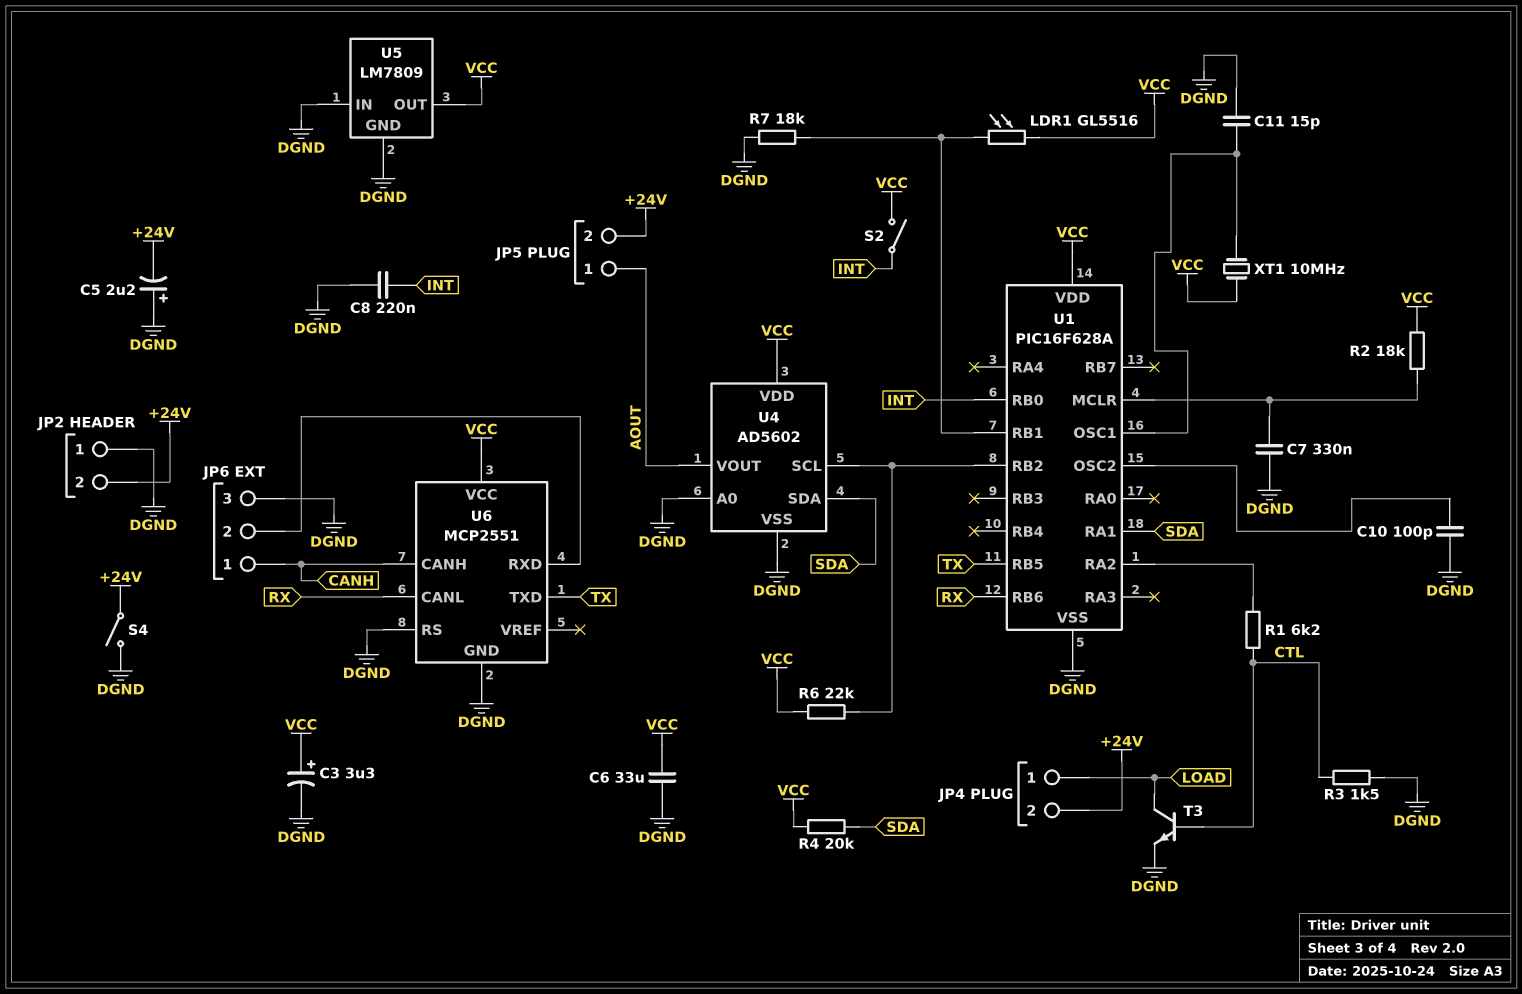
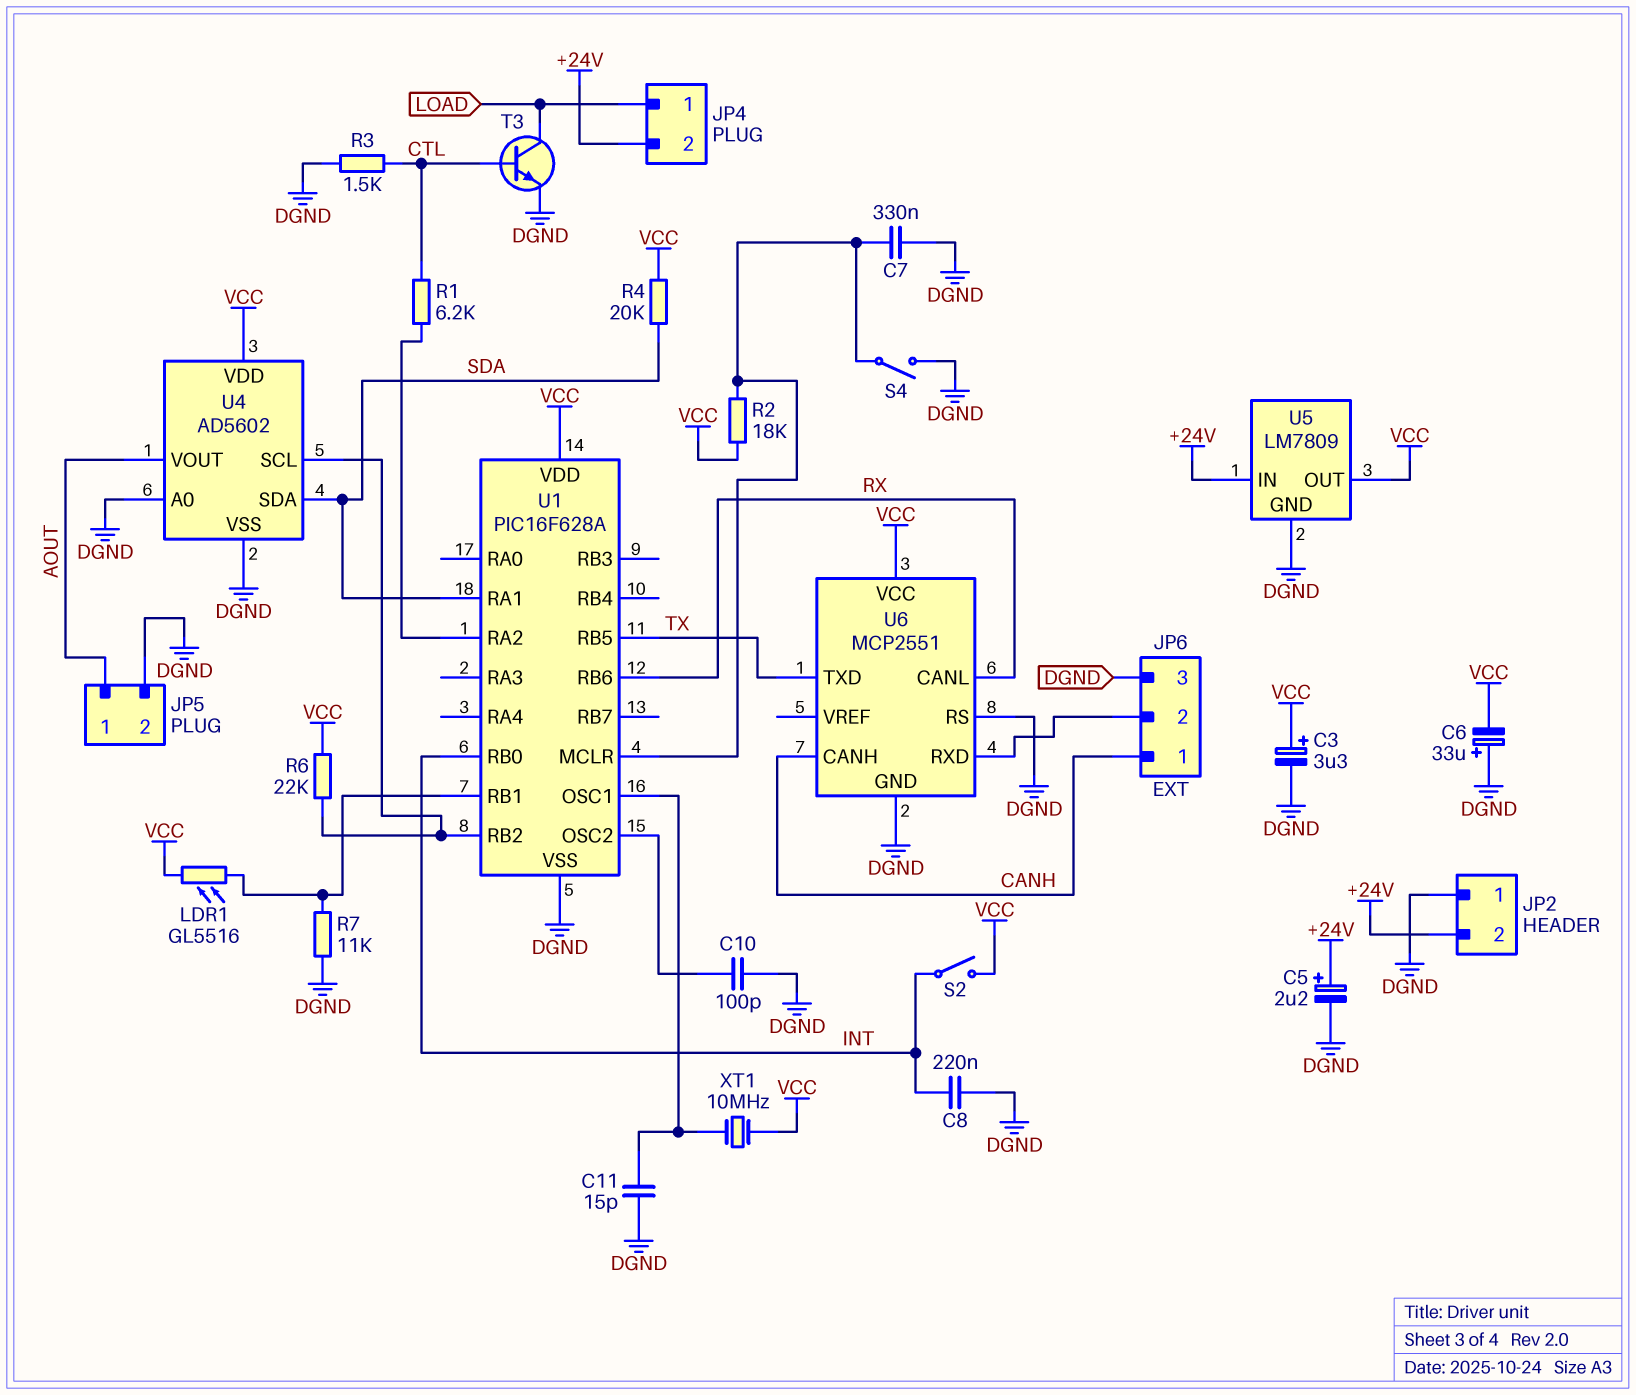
C5: 2.2uF (plus DGND, minus +24V) -> 2.2uF (plus +24V, minus DGND)
C6: 33uF (DGND, VCC) -> 33uF (plus DGND, minus VCC)
JP5 pin 2: +24V -> DGND
R7: 18k (DGND, U1/RB1) -> 11k (DGND, U1/RB1)
S4: switch (+24V, DGND) -> switch (DGND, U1/MCLR)
U5 pin IN: DGND -> +24V

